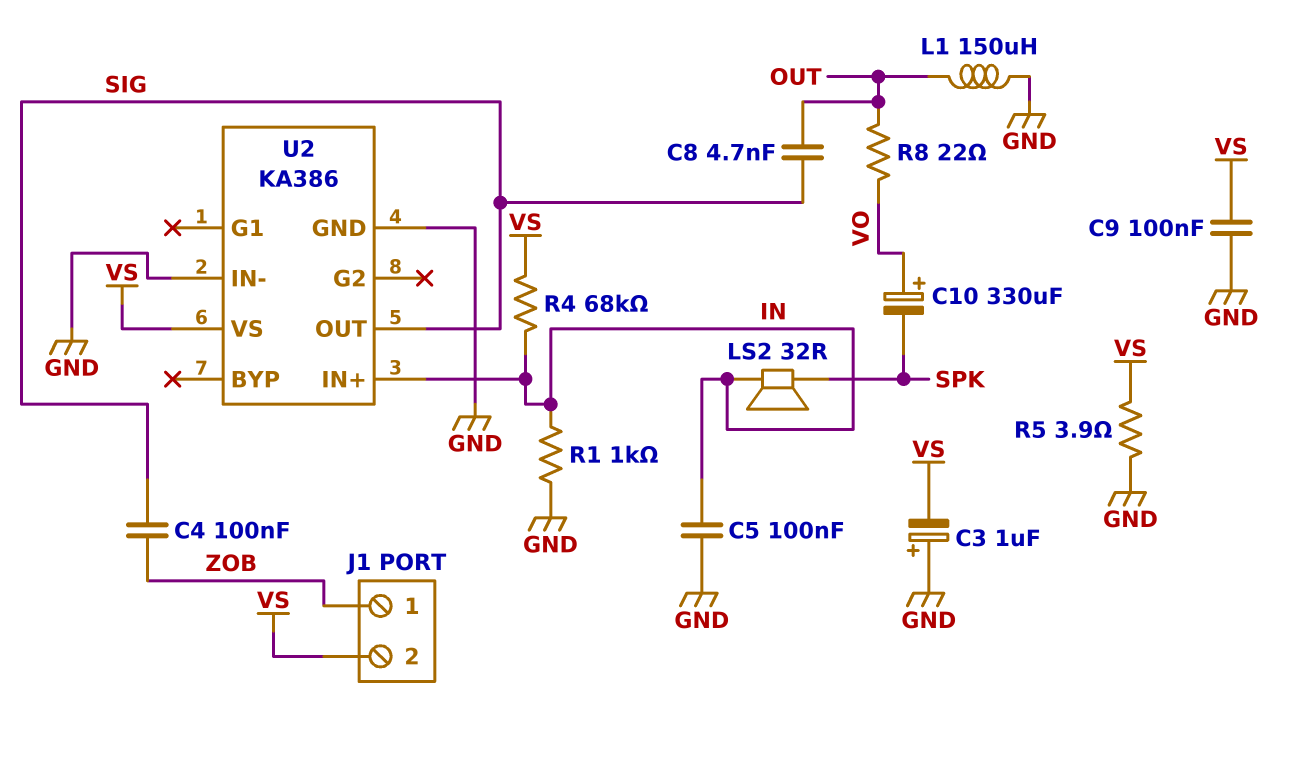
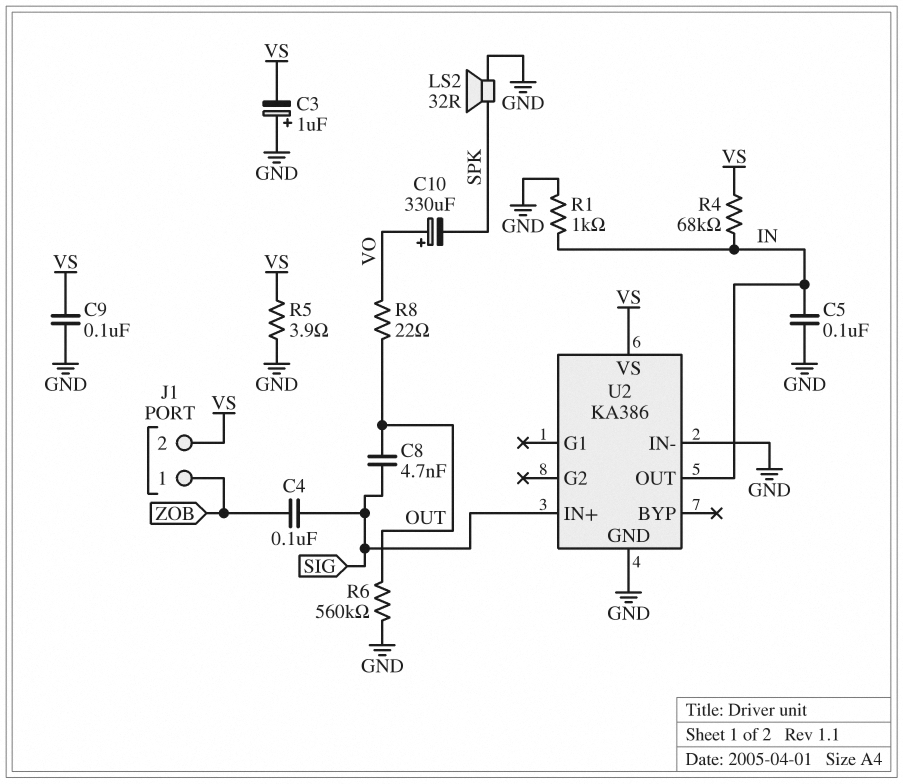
L1: 150uH (GND, OUT) -> none
LS2: speaker 32R (IN, SPK) -> speaker 32R (GND, SPK)
R6: none -> 560k (GND, OUT)
U2 pin IN+: IN -> SIG
U2 pin OUT: SIG -> IN

